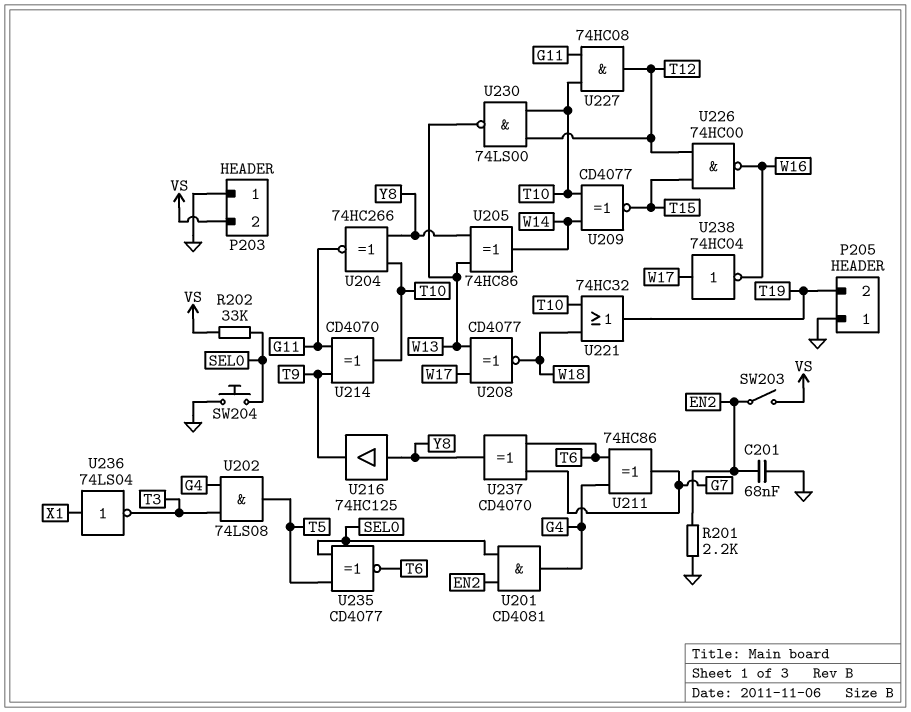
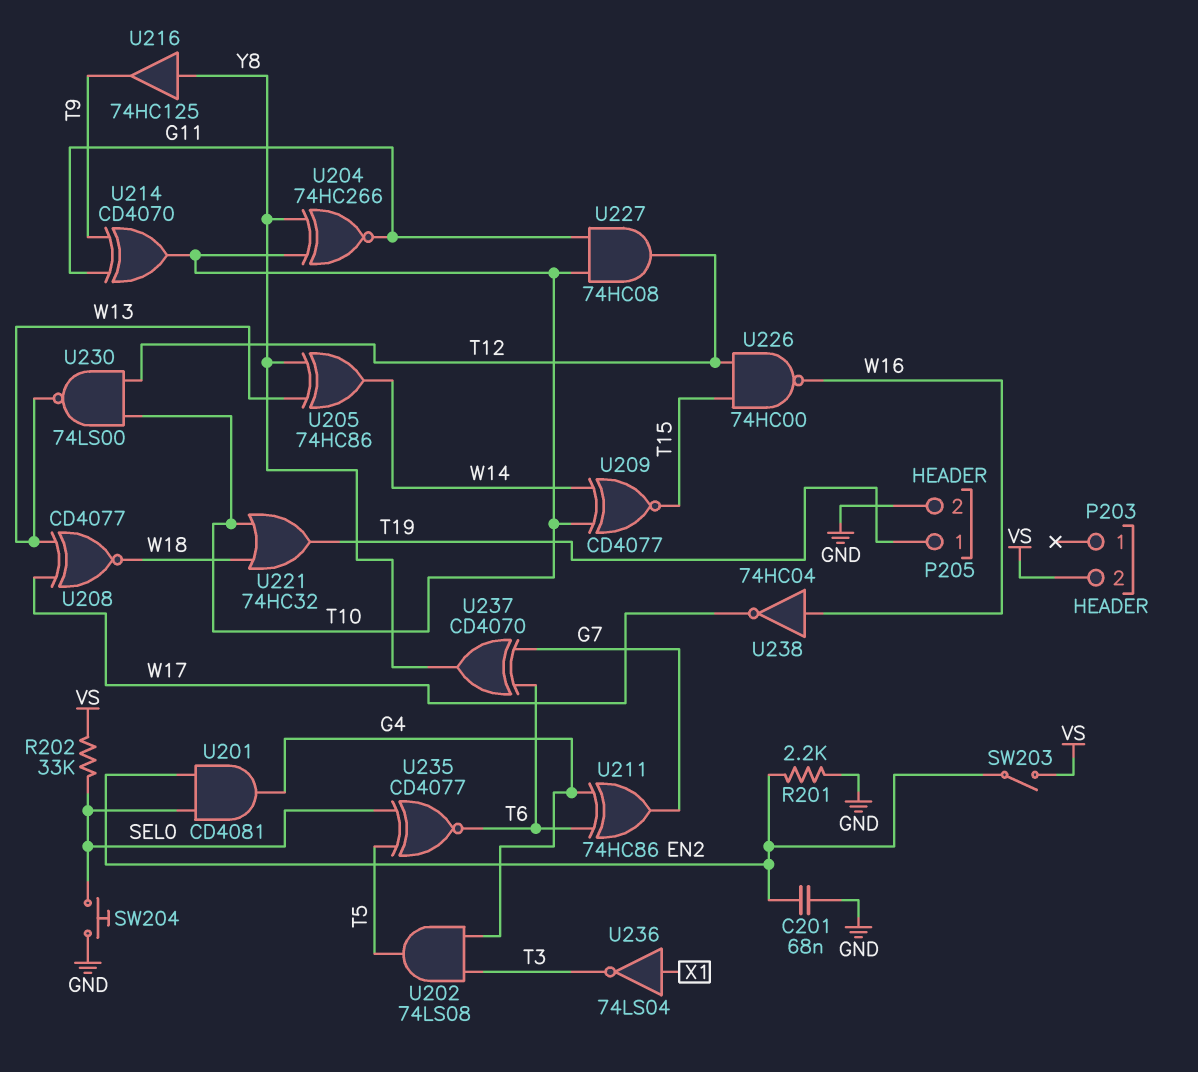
P203 pin 1: GND -> none
P205 pin 1: GND -> T19
P205 pin 2: T19 -> GND
U238: NOT 74HC04 (in W17, out W16) -> NOT 74HC04 (in W16, out W17)

